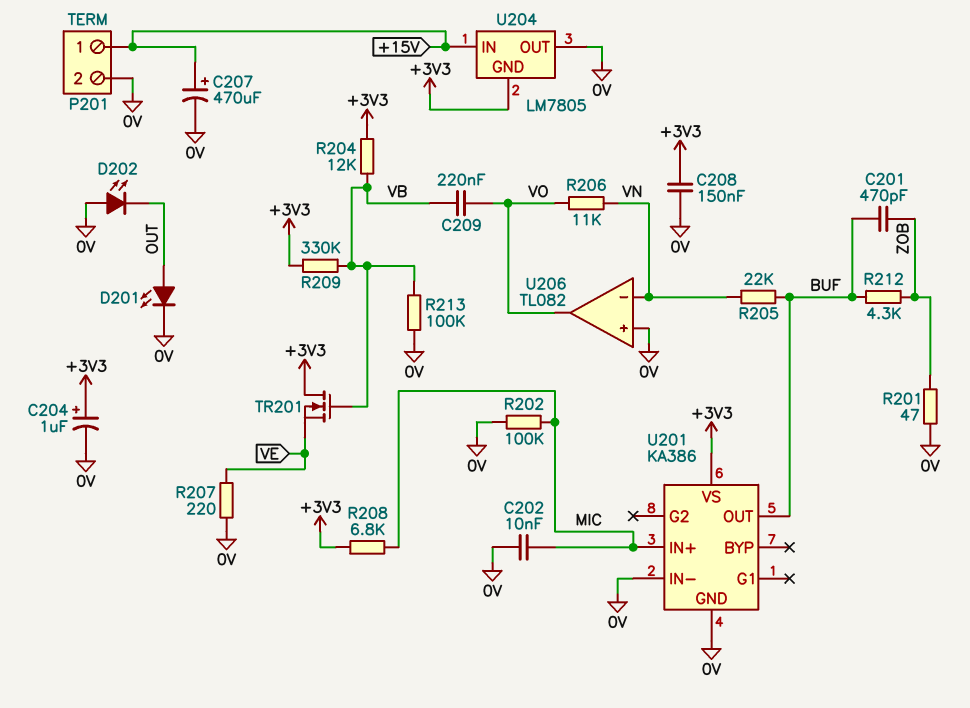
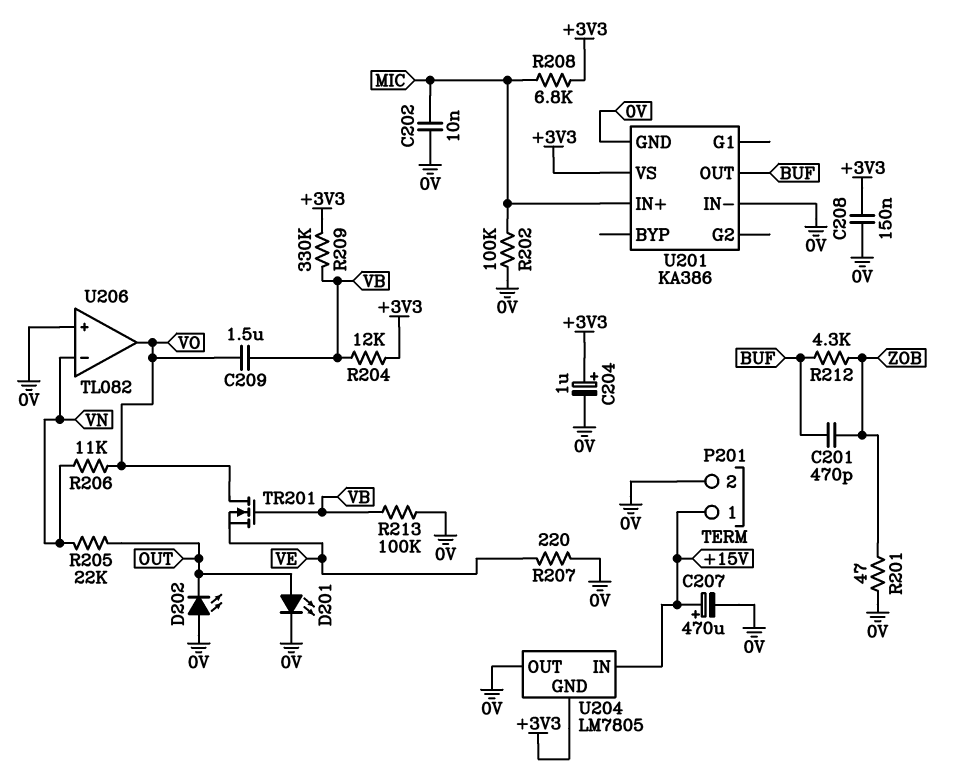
C209: 220nF (VB, VO) -> 1.5uF (VB, VO)
R205: 22k (BUF, VN) -> 22k (OUT, VN)
TR201: NMOS (G VB, D +3V3, S VE) -> NMOS (G VB, D VO, S VE)

